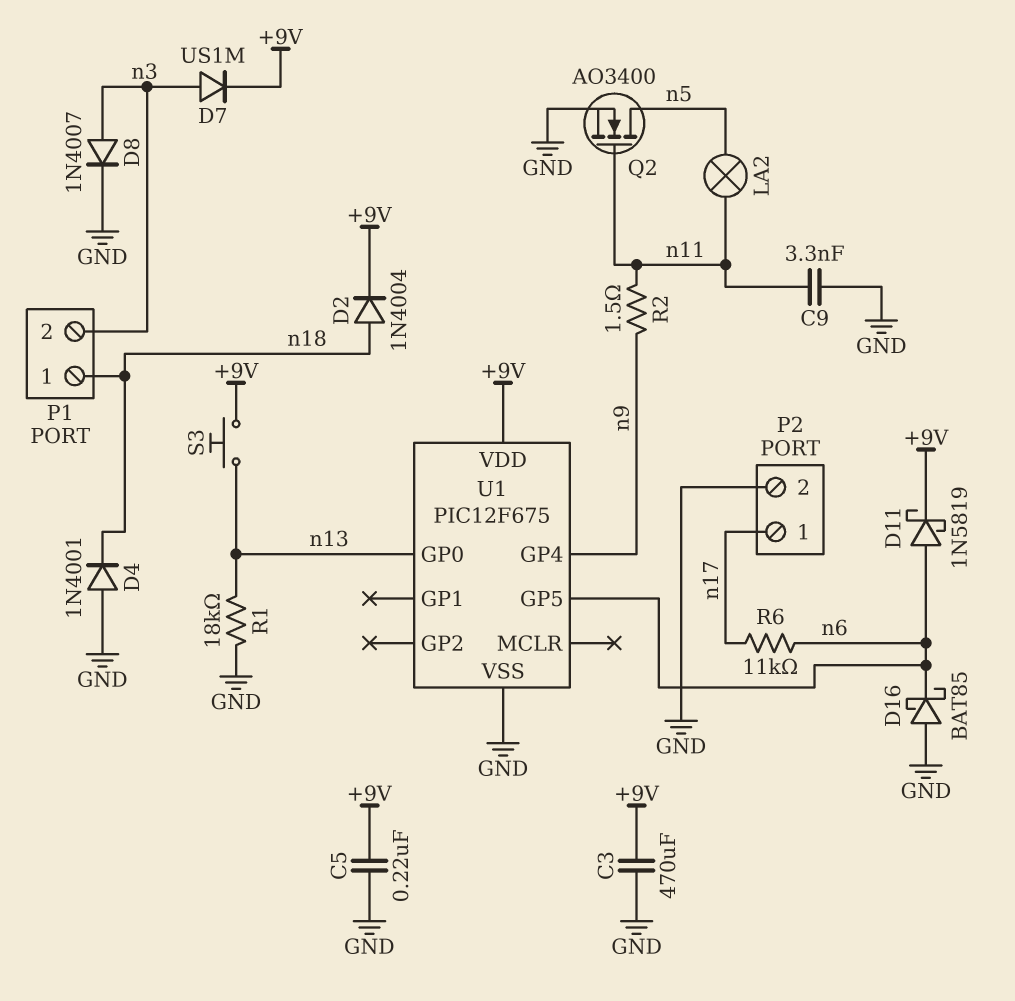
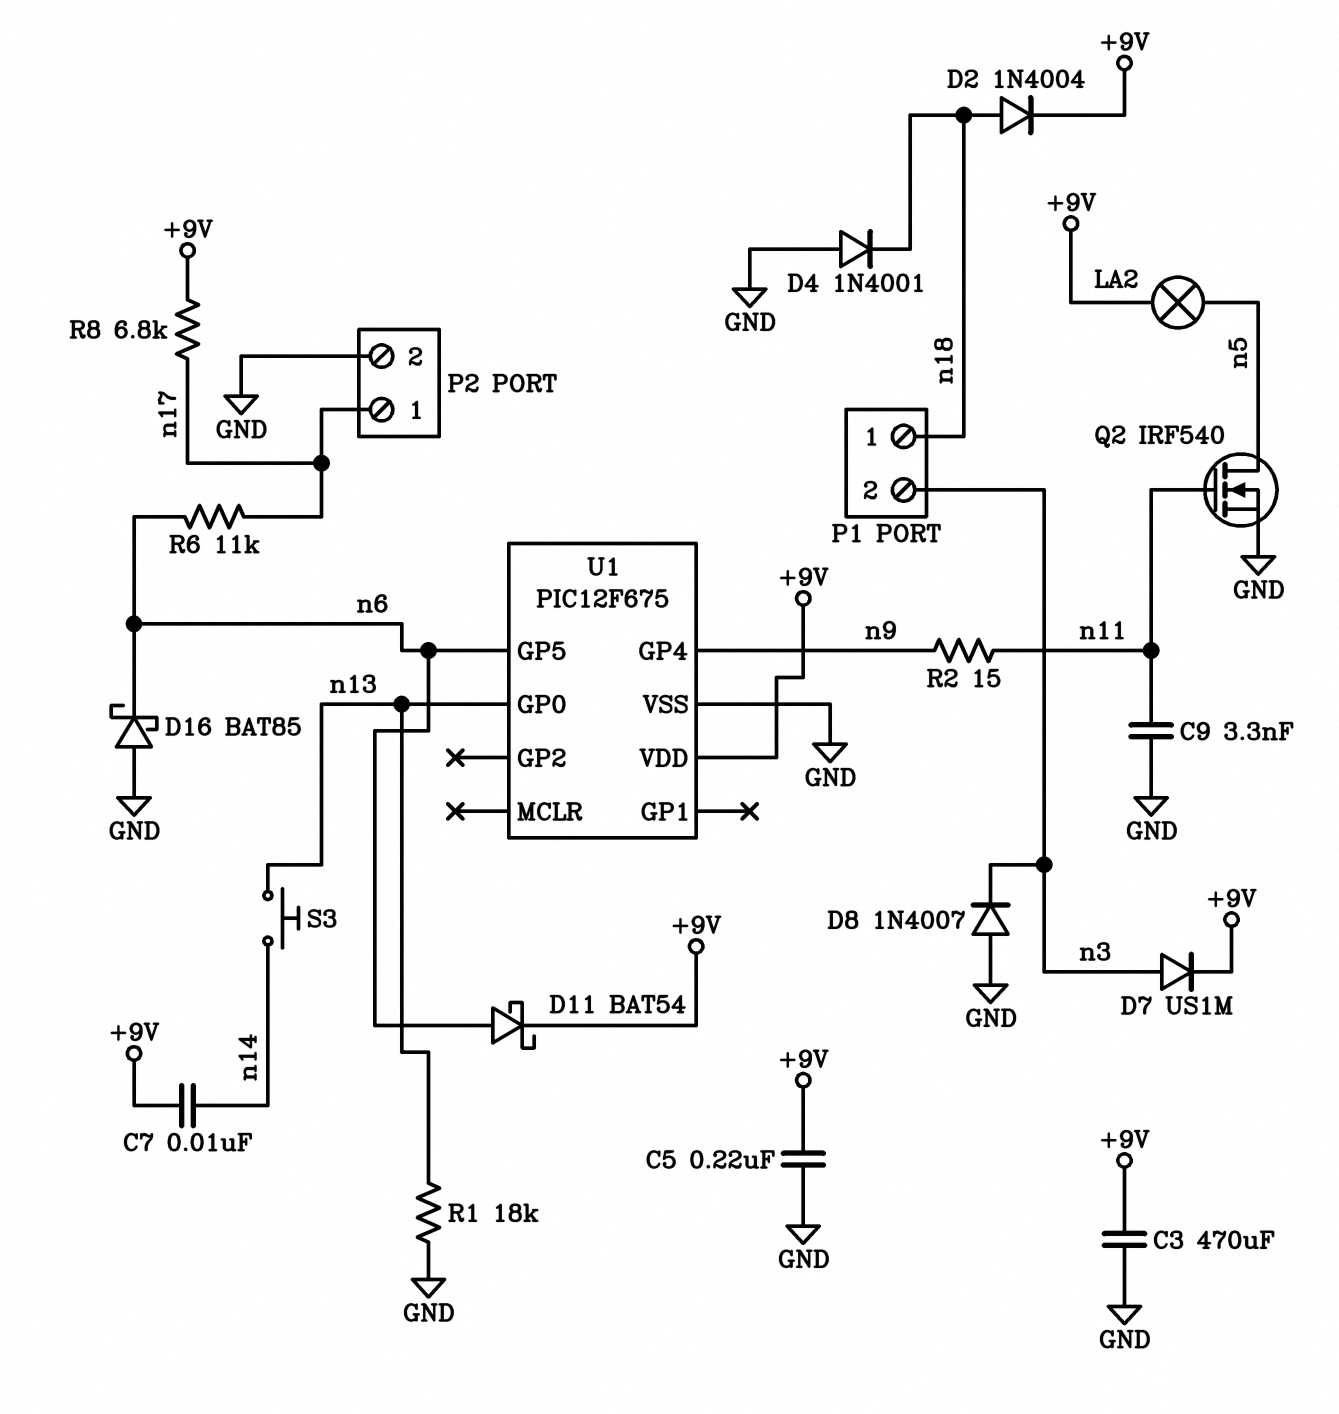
C7: none -> 10nF (+9V, n14)
D8: diode 1N4007 (A n3, K GND) -> diode 1N4007 (A GND, K n3)
D11: schottky 1N5819 (A n6, K +9V) -> schottky BAT54 (A n6, K +9V)
LA2: lamp (n5, n11) -> lamp (+9V, n5)
Q2: NMOS AO3400 (G n11, D n5, S GND) -> NMOS IRF540 (G n11, D n5, S GND)
R2: 1.5 (n9, n11) -> 15 (n9, n11)
R8: none -> 6.8k (+9V, n17)
S3: button (+9V, n13) -> button (n13, n14)

